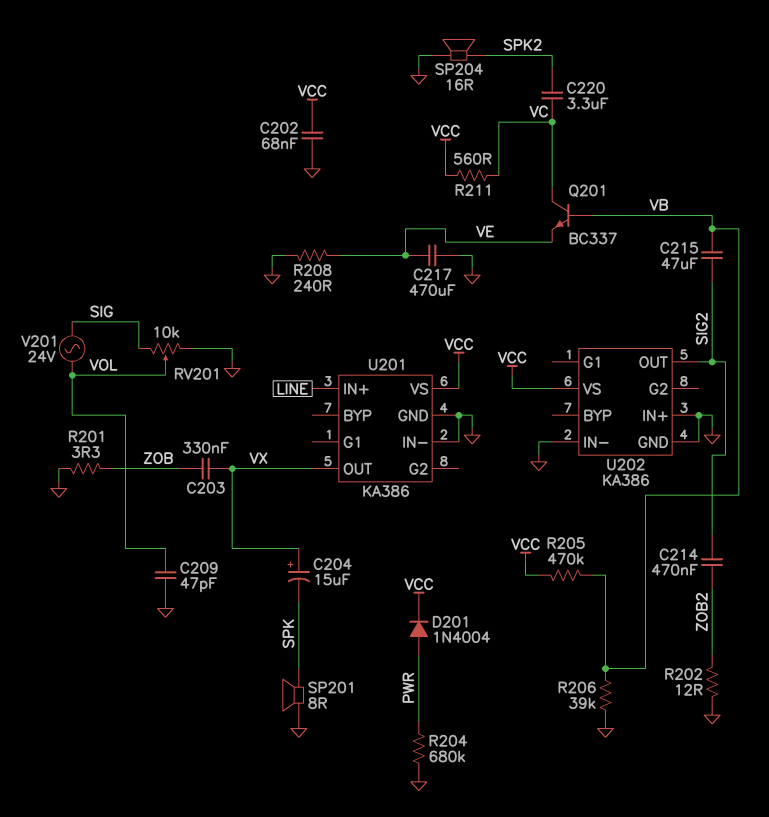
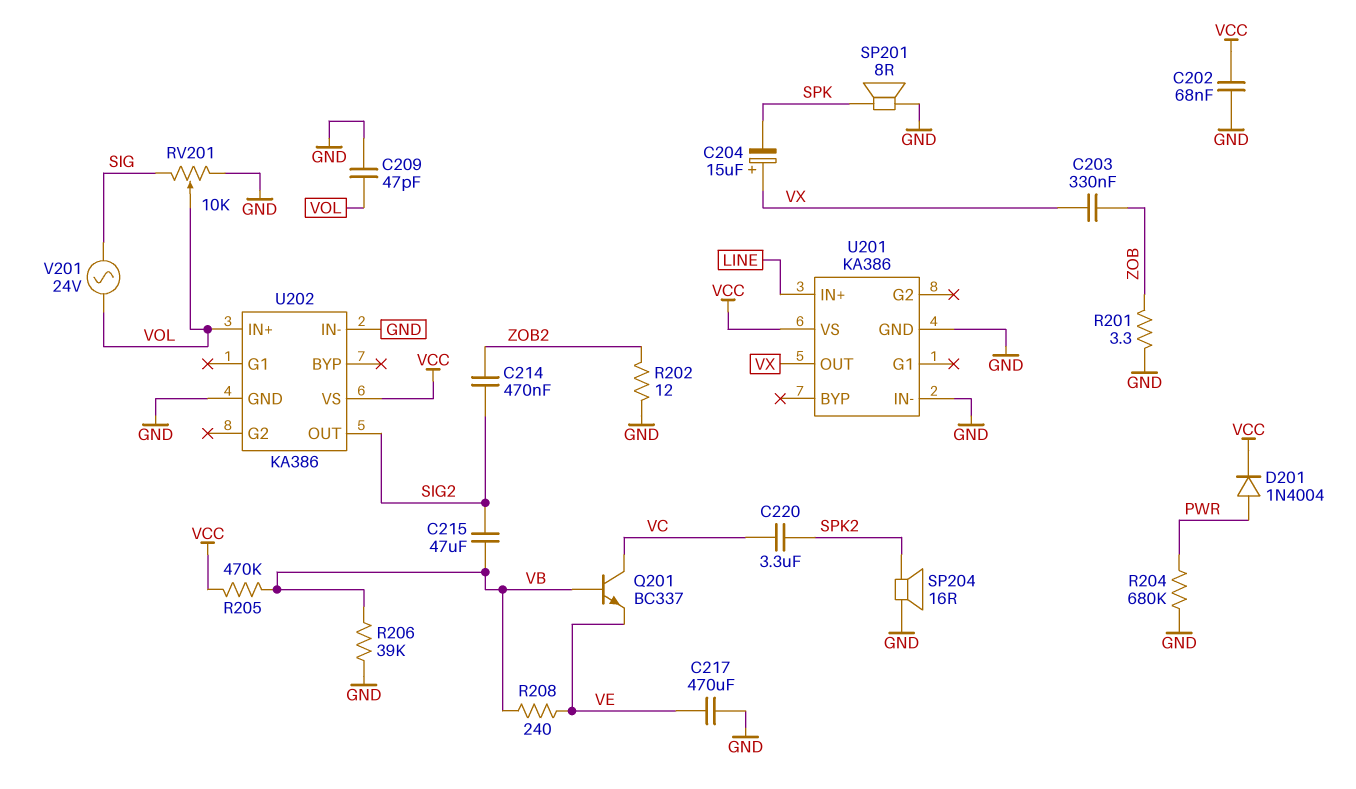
R208: 240 (GND, VE) -> 240 (VB, VE)
R211: 560 (VC, VCC) -> none
U202 pin IN+: GND -> VOL

